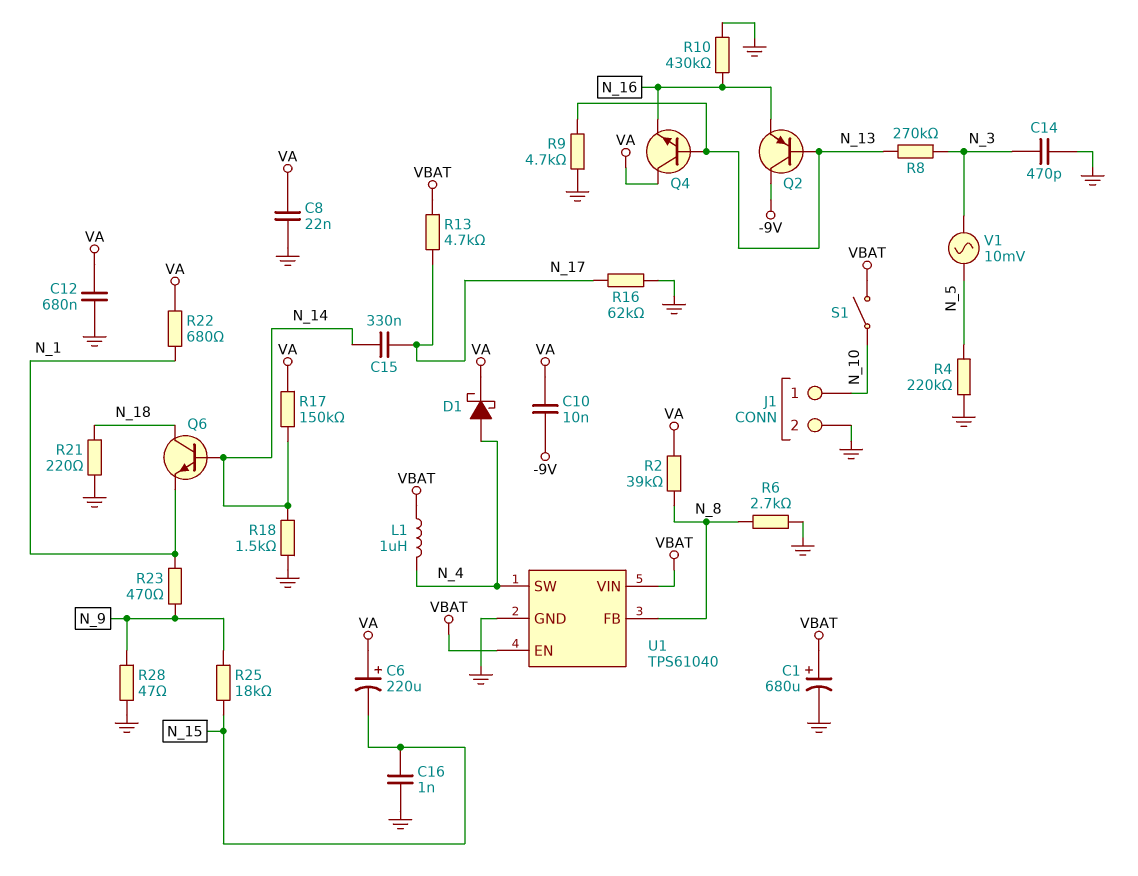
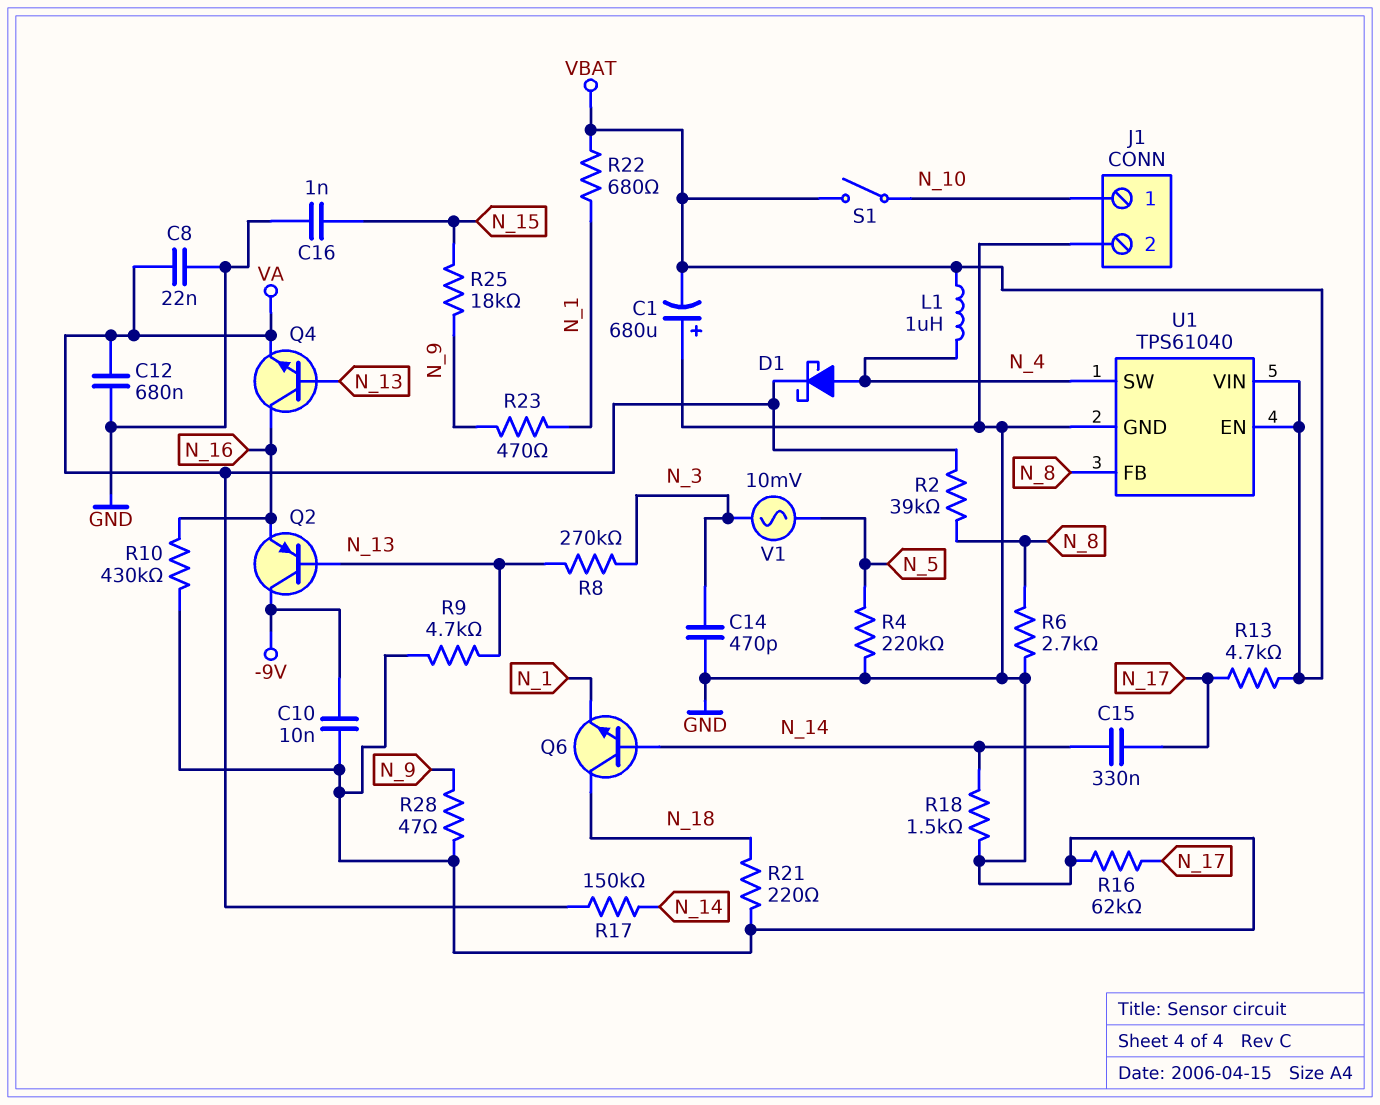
C1: 680uF (plus VBAT, minus GND) -> 680uF (plus GND, minus VBAT)
C6: 220uF (plus VA, minus N_15) -> none
C10: 10nF (-9V, VA) -> 10nF (-9V, GND)
Q4: NPN (B N_13, C VA, E N_16) -> NPN (B N_13, C N_16, E VA)
R22: 680 (N_1, VA) -> 680 (N_1, VBAT)

